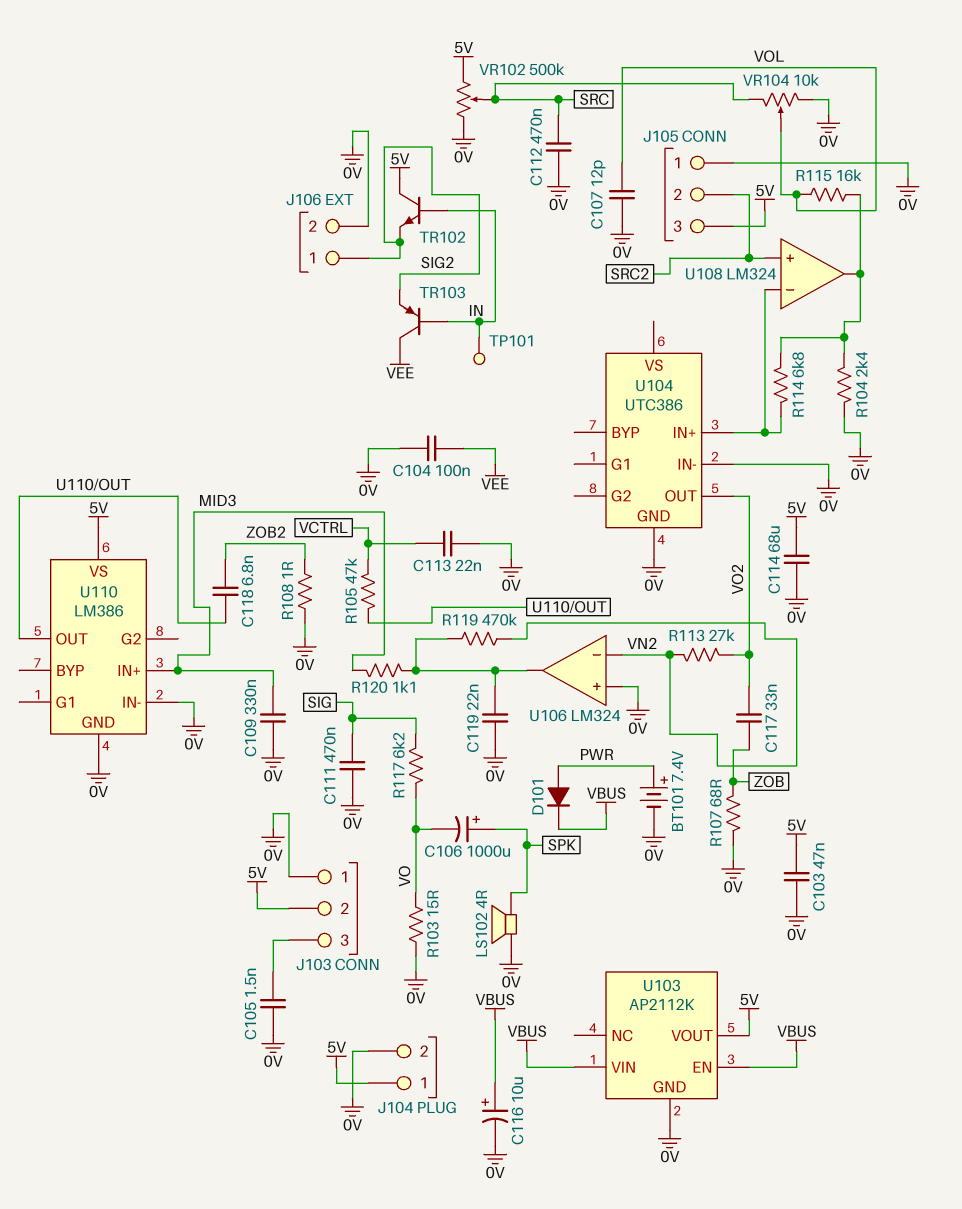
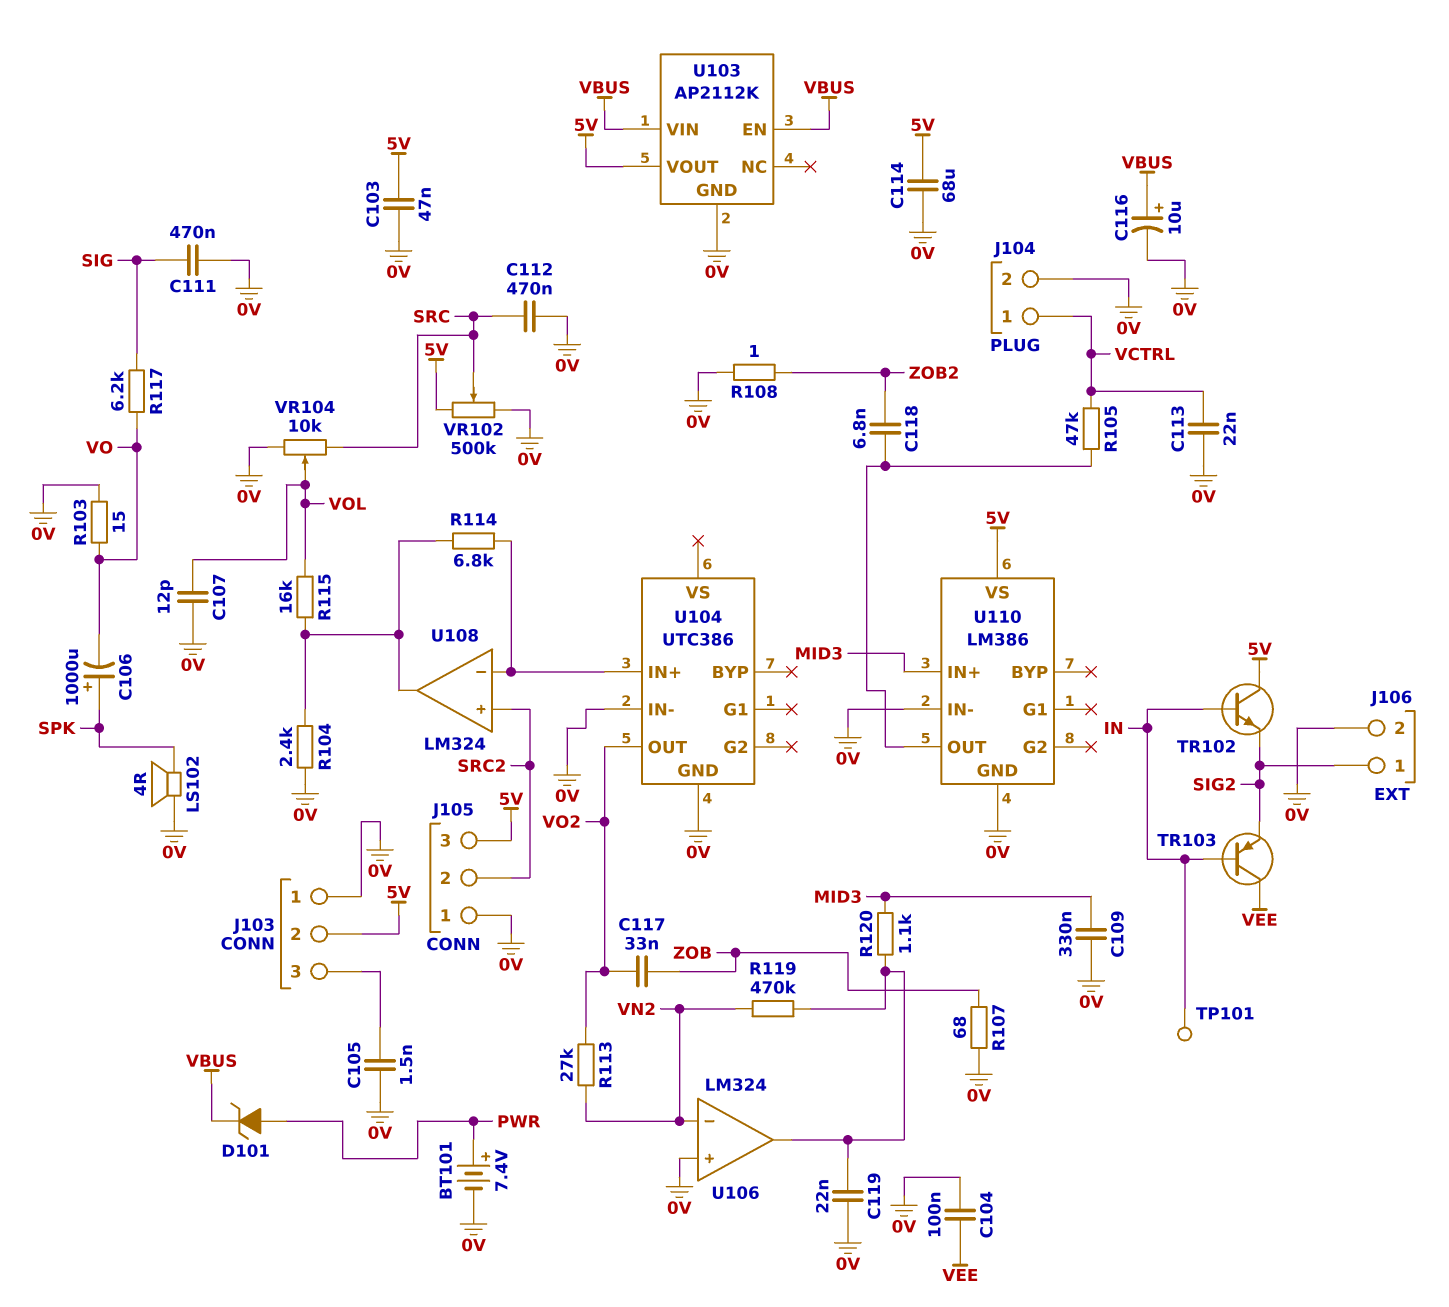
D101: diode (A PWR, K VBUS) -> zener (A PWR, K VBUS)
J104 pin 1: 5V -> VCTRL

